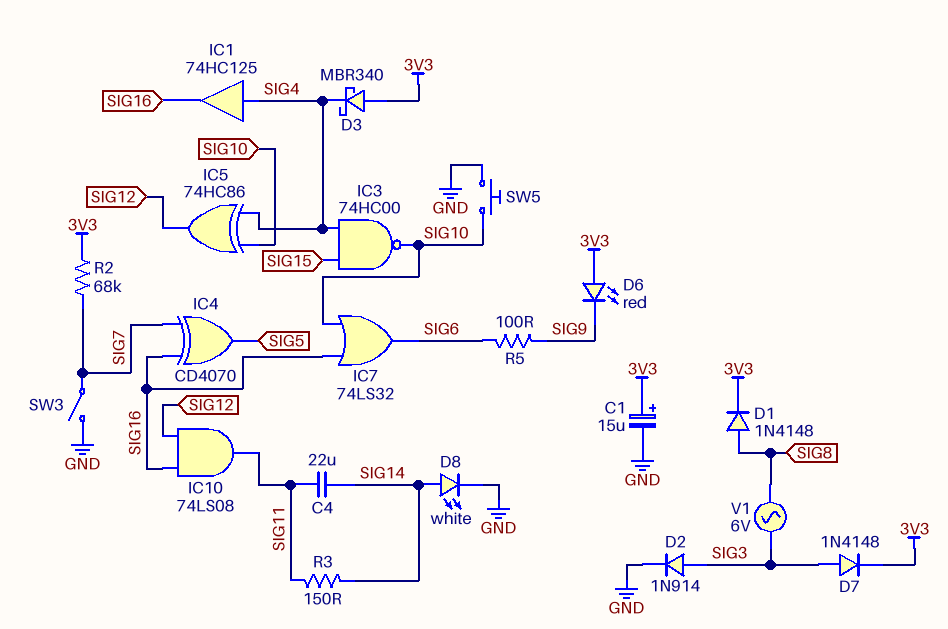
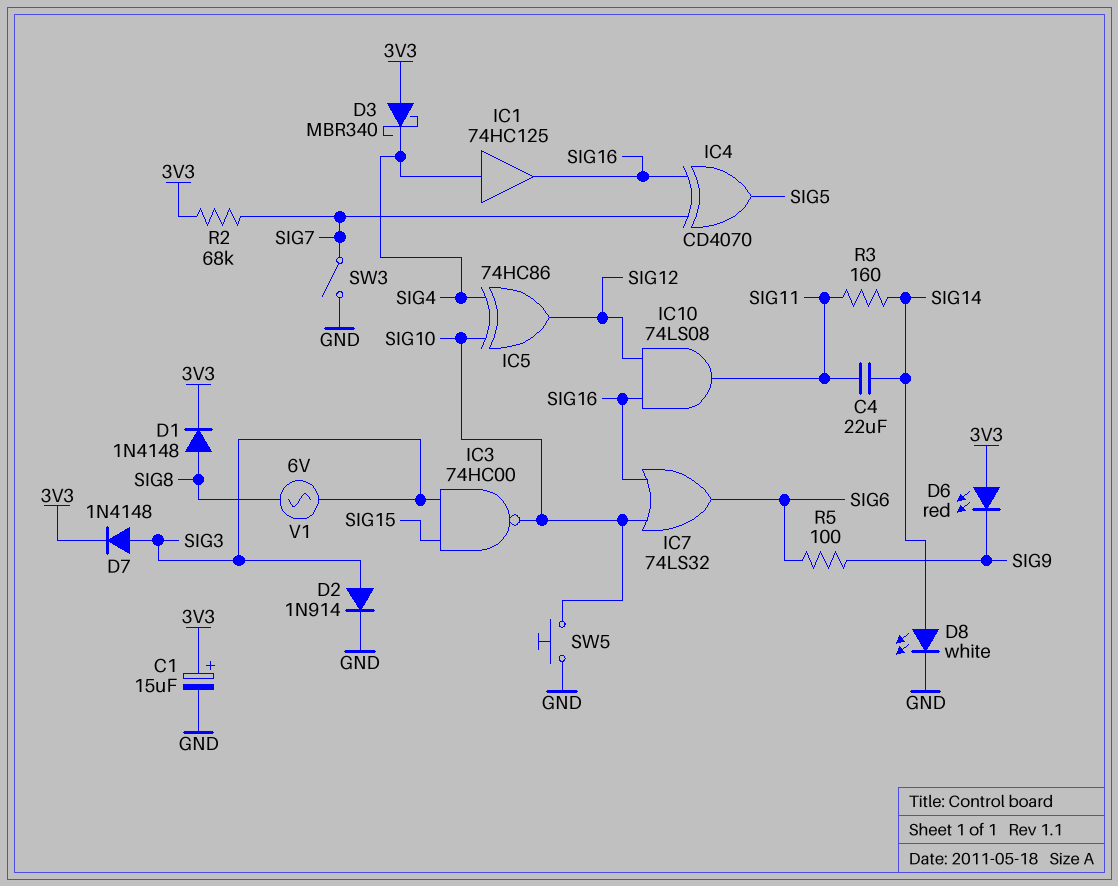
IC3: NAND 74HC00 (in SIG4, in SIG15, out SIG10) -> NAND 74HC00 (in SIG3, in SIG15, out SIG10)
R3: 150 (SIG11, SIG14) -> 160 (SIG11, SIG14)

